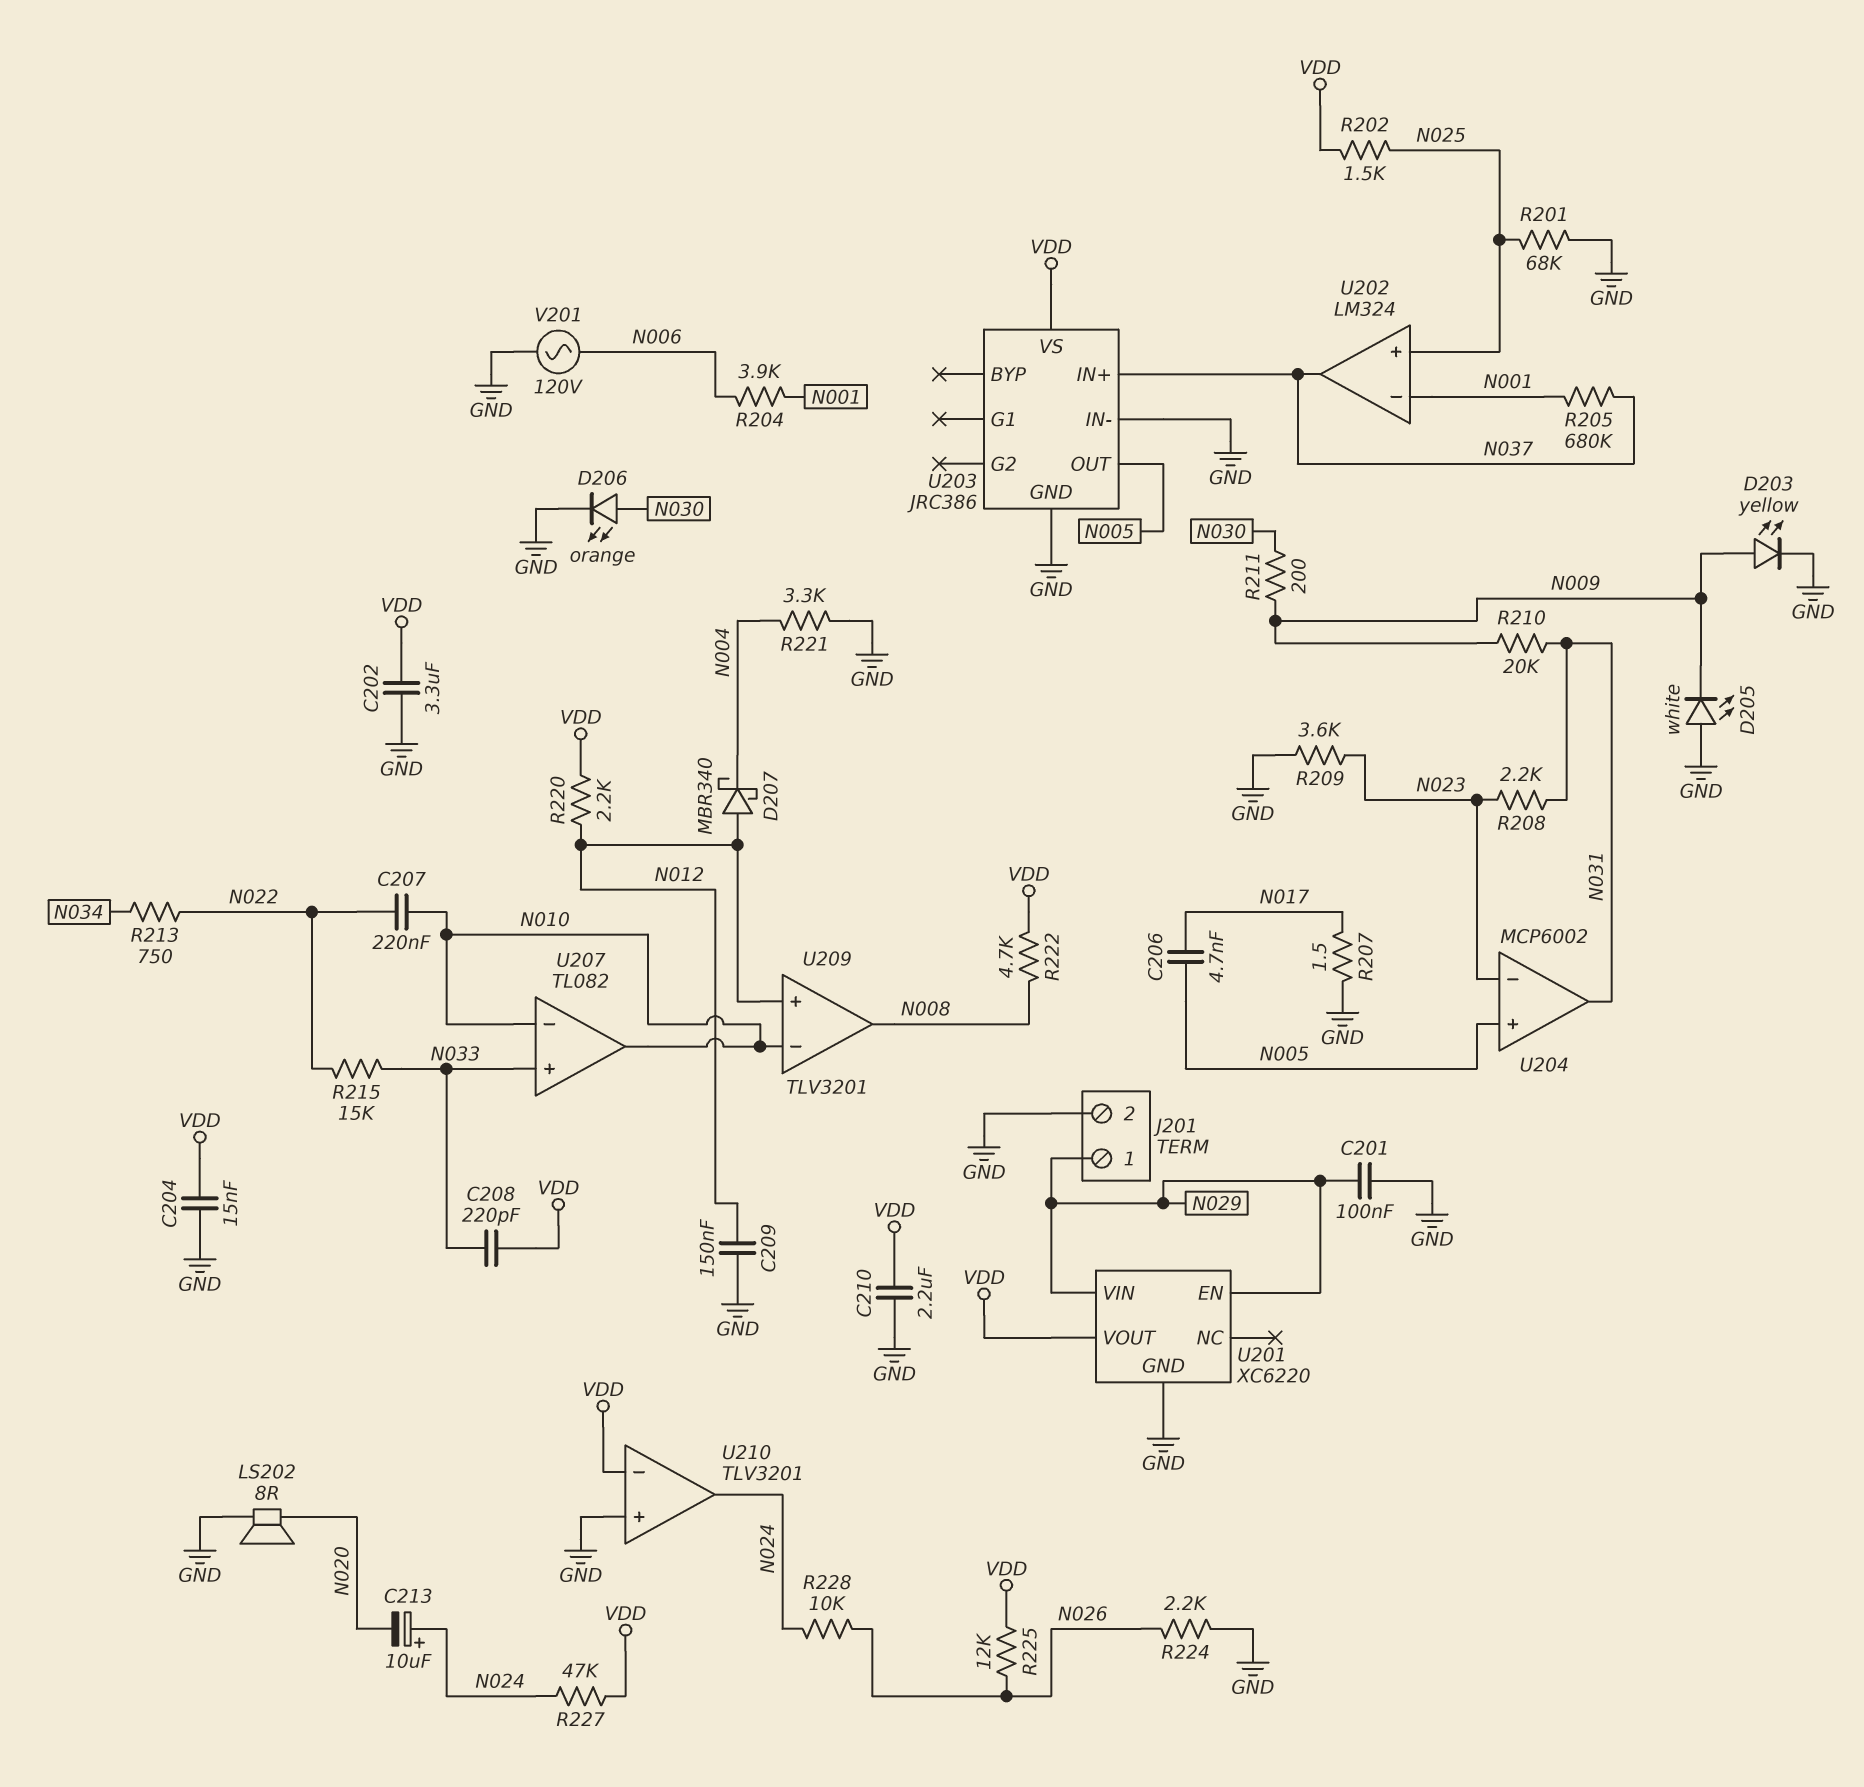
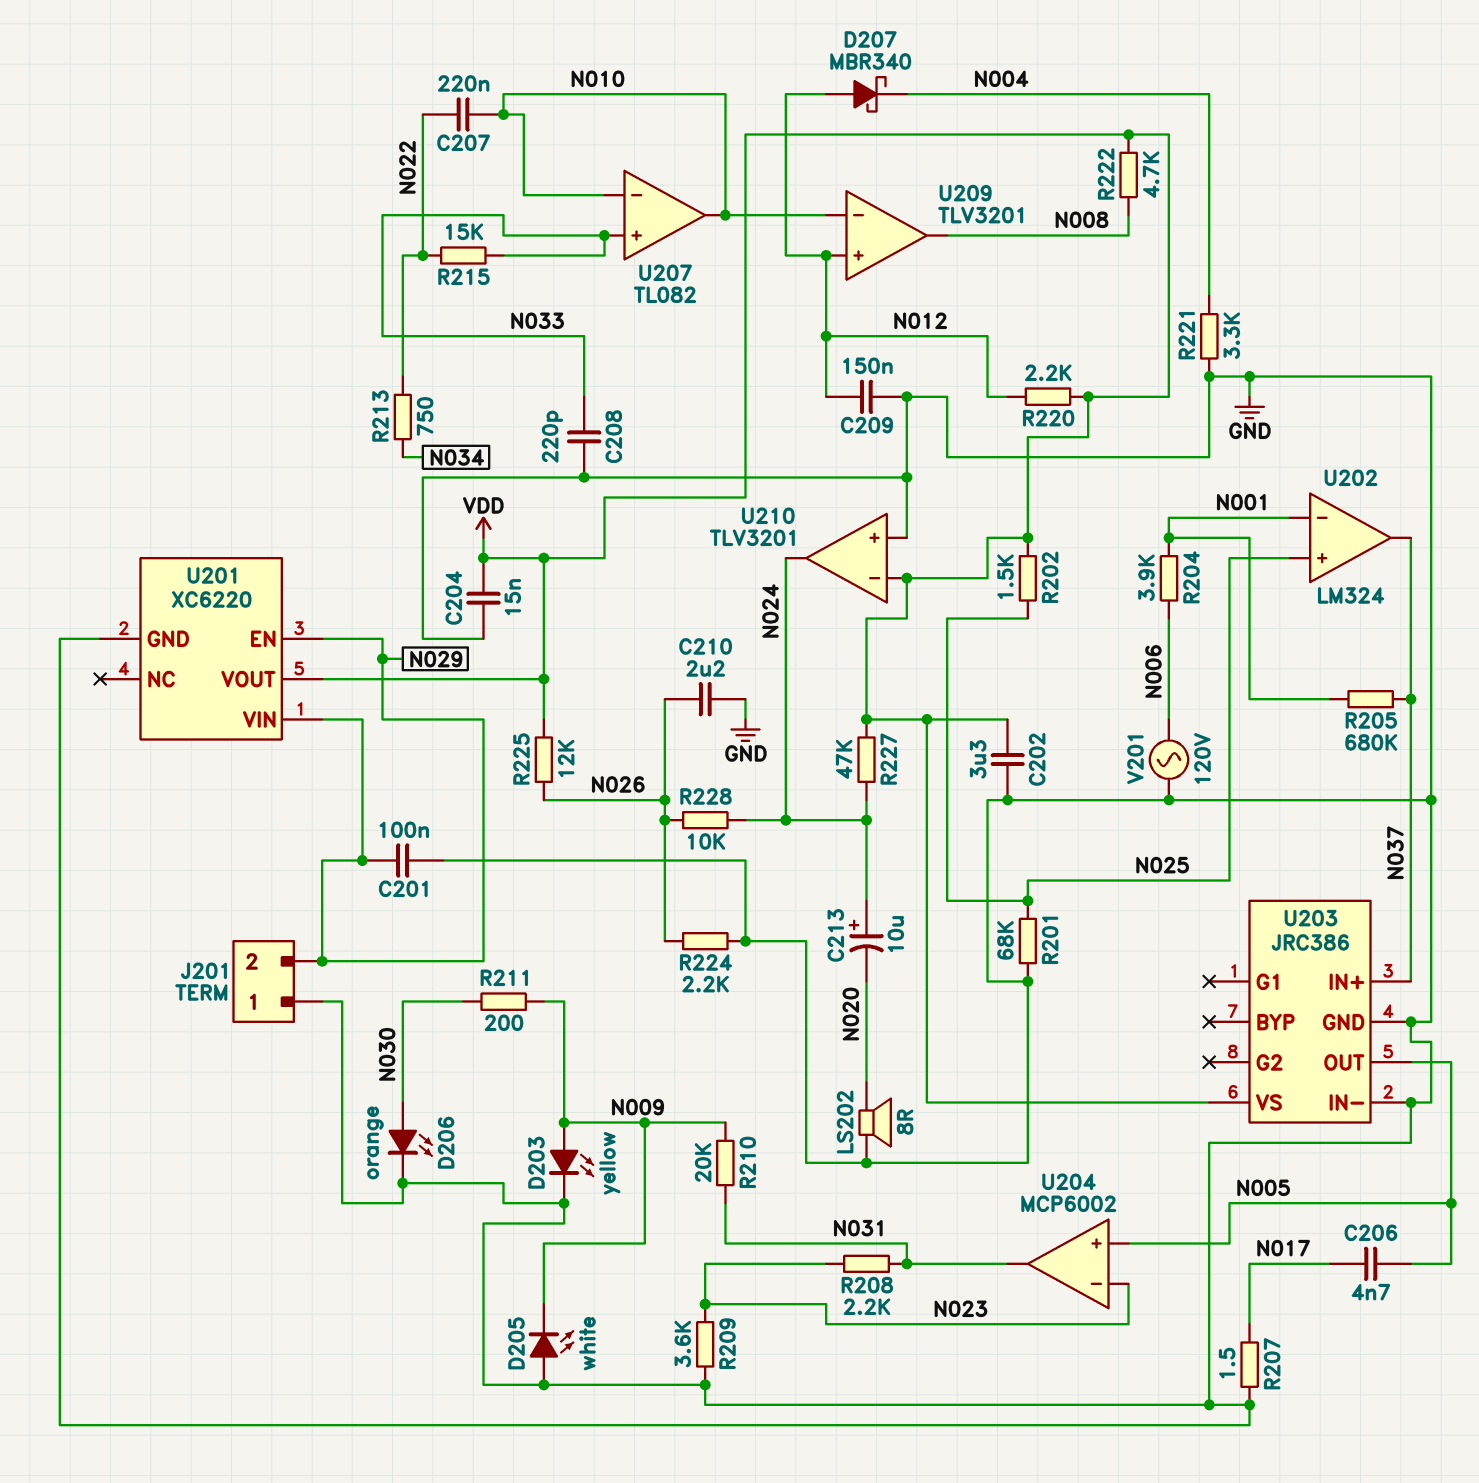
C208: 220pF (N033, VDD) -> 220pF (GND, N033)
C210: 2.2uF (GND, VDD) -> 2.2uF (GND, N026)
J201 pin 1: N029 -> GND
J201 pin 2: GND -> N029

